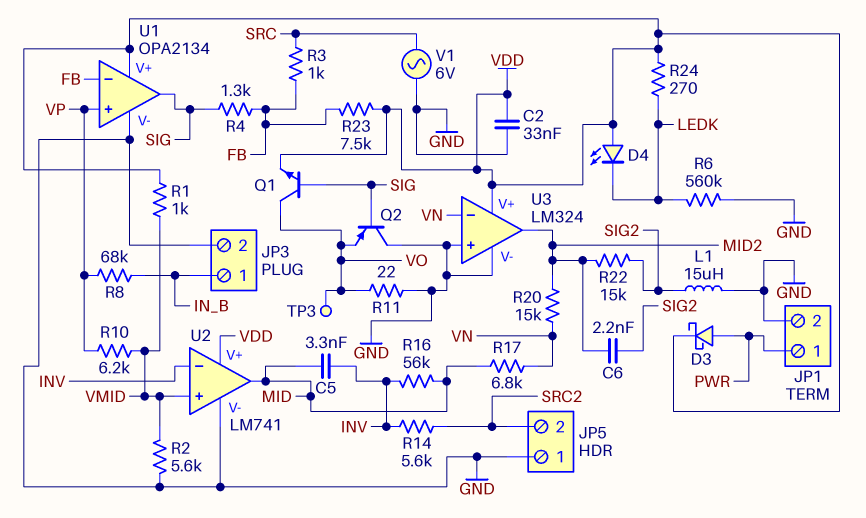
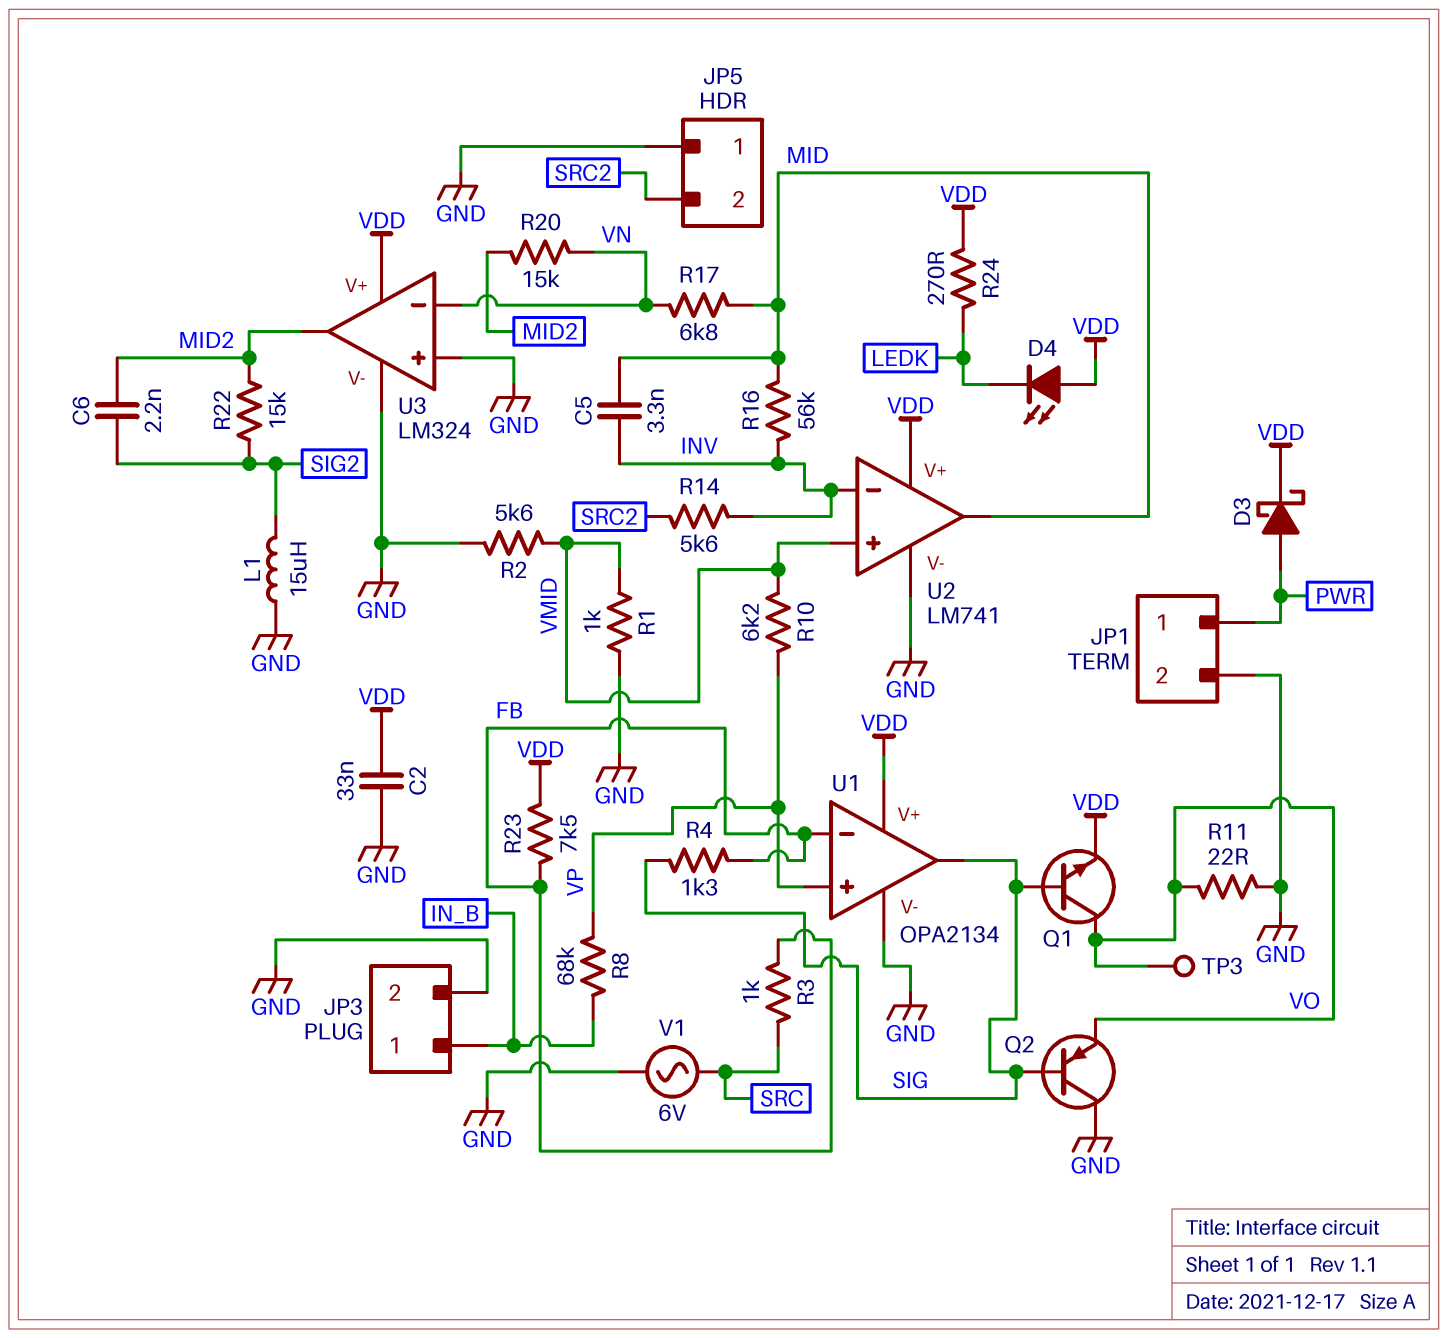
R1: 1k (VDD, VMID) -> 1k (GND, VMID)
R6: 560k (GND, LEDK) -> none

